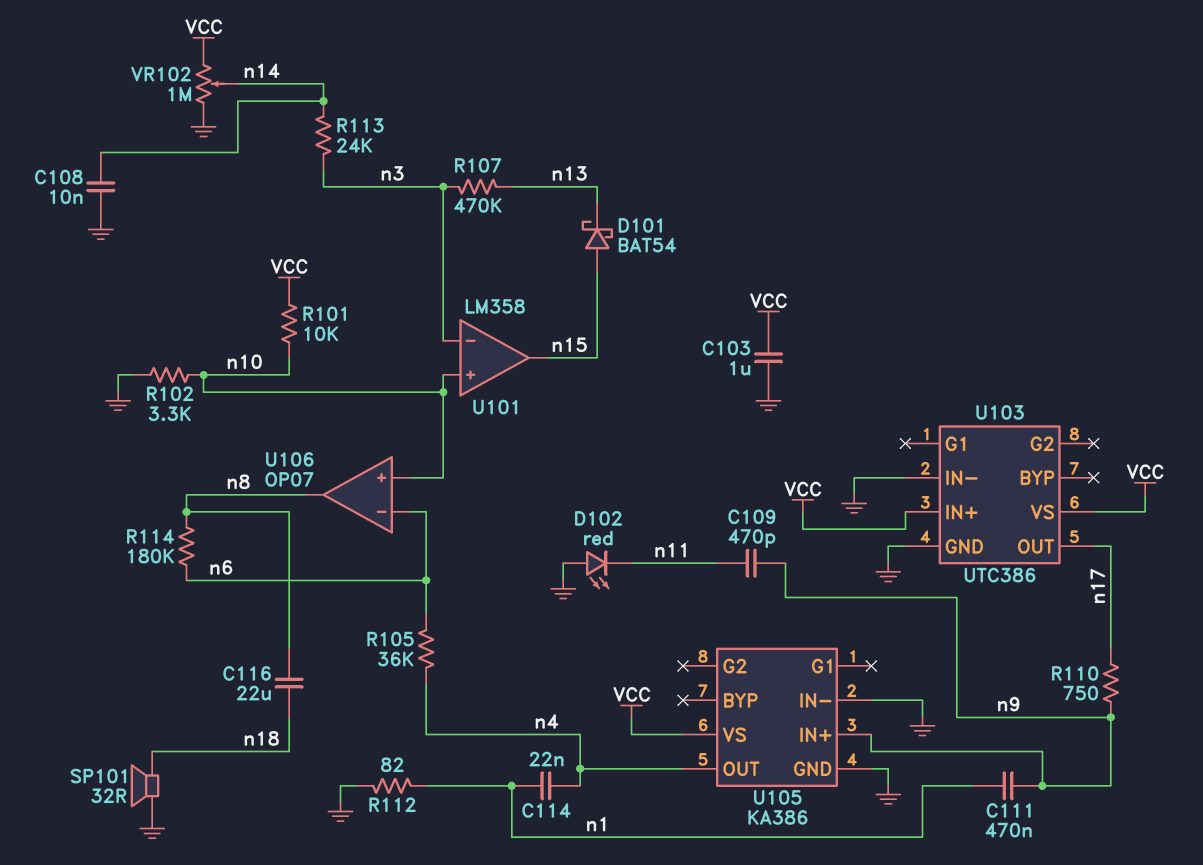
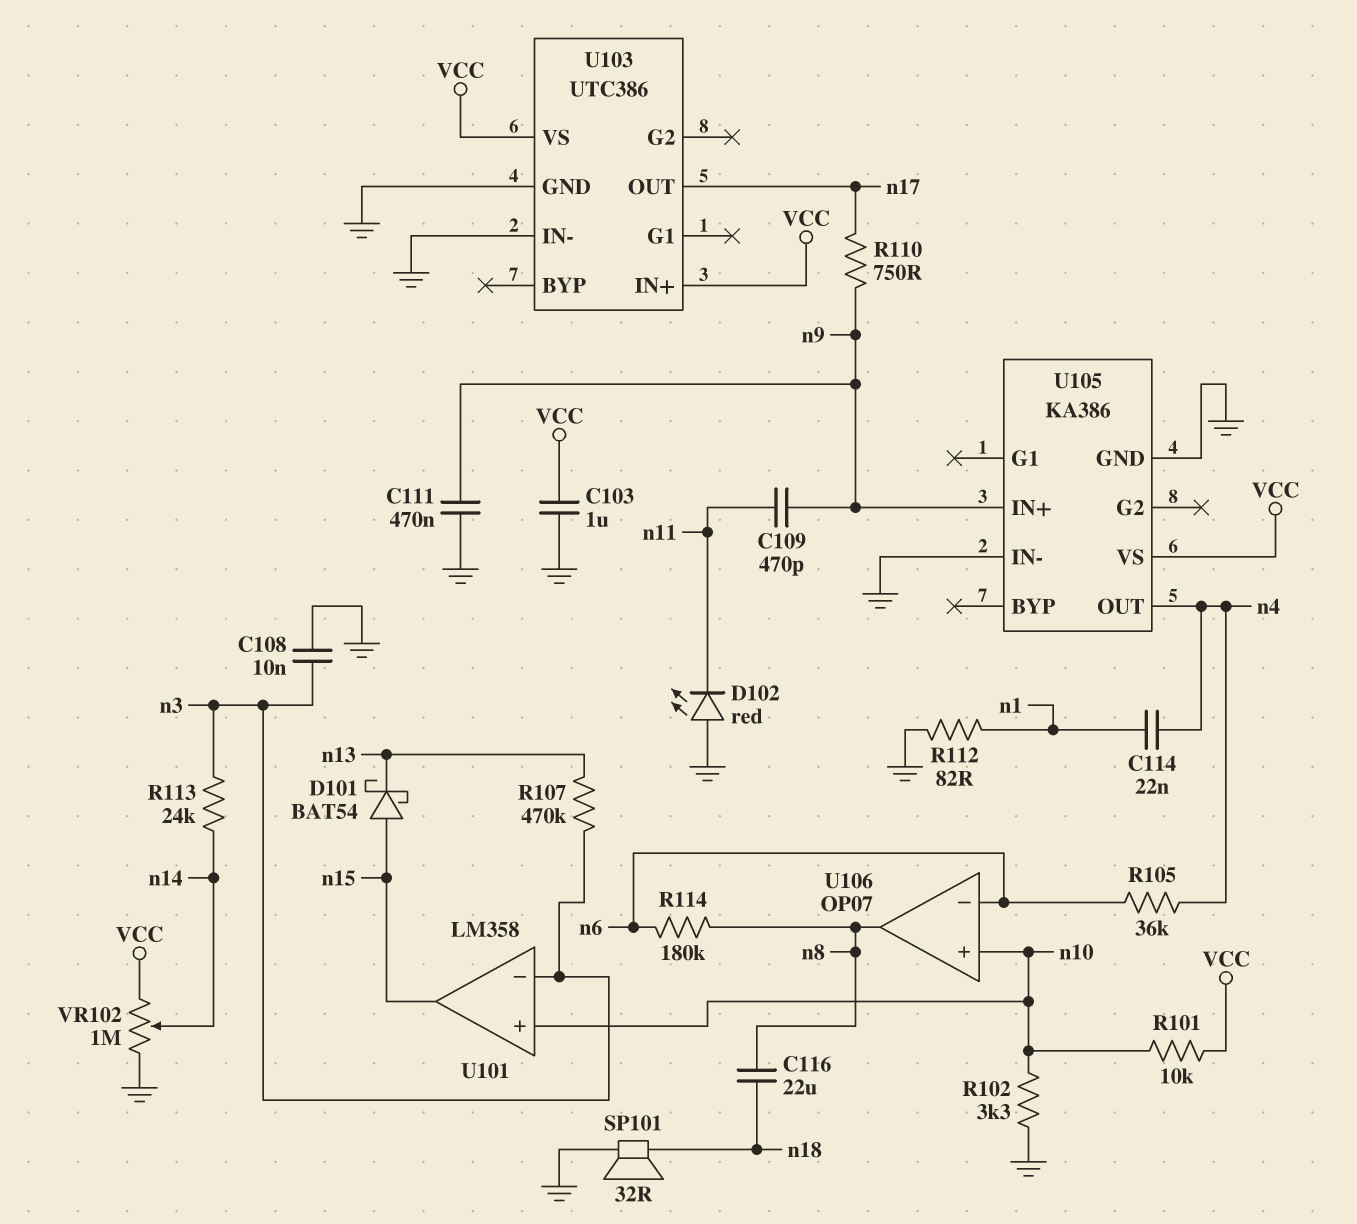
C108: 10nF (GND, n14) -> 10nF (GND, n3)
C111: 470nF (n1, n9) -> 470nF (GND, n9)

